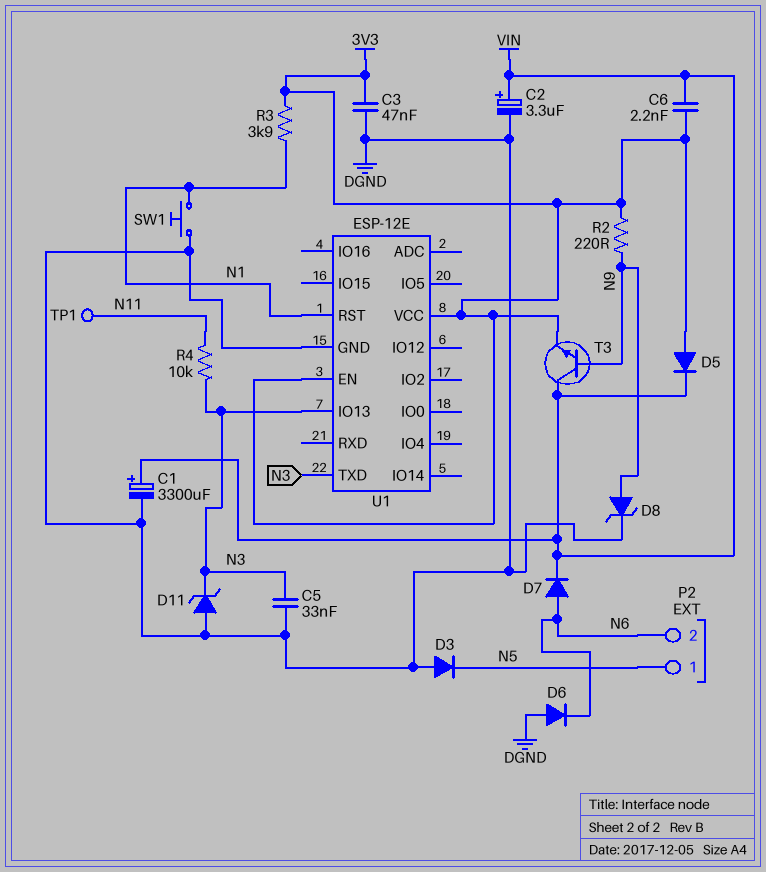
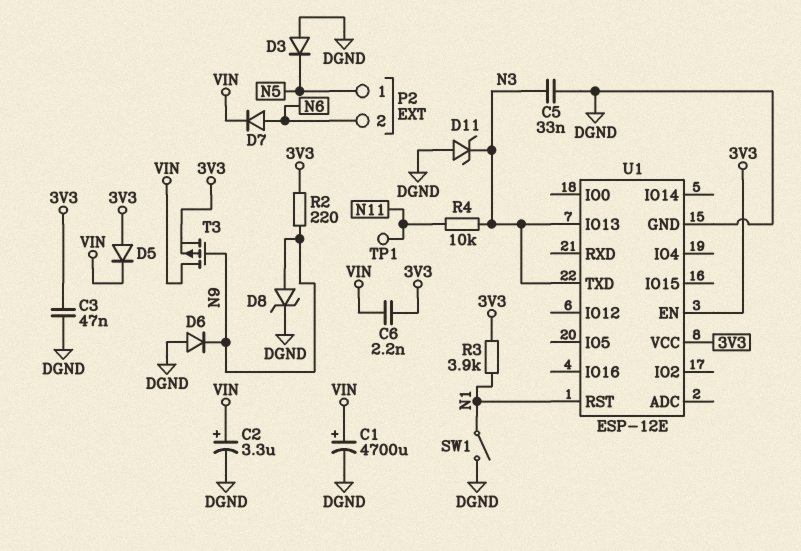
C1: 3300uF (plus VIN, minus DGND) -> 4700uF (plus VIN, minus DGND)
D6: diode (A DGND, K N6) -> diode (A DGND, K N9)
SW1: button (DGND, N1) -> switch (DGND, N1)
T3: NPN (B N9, C VIN, E 3V3) -> PMOS (G N9, D VIN, S 3V3)

